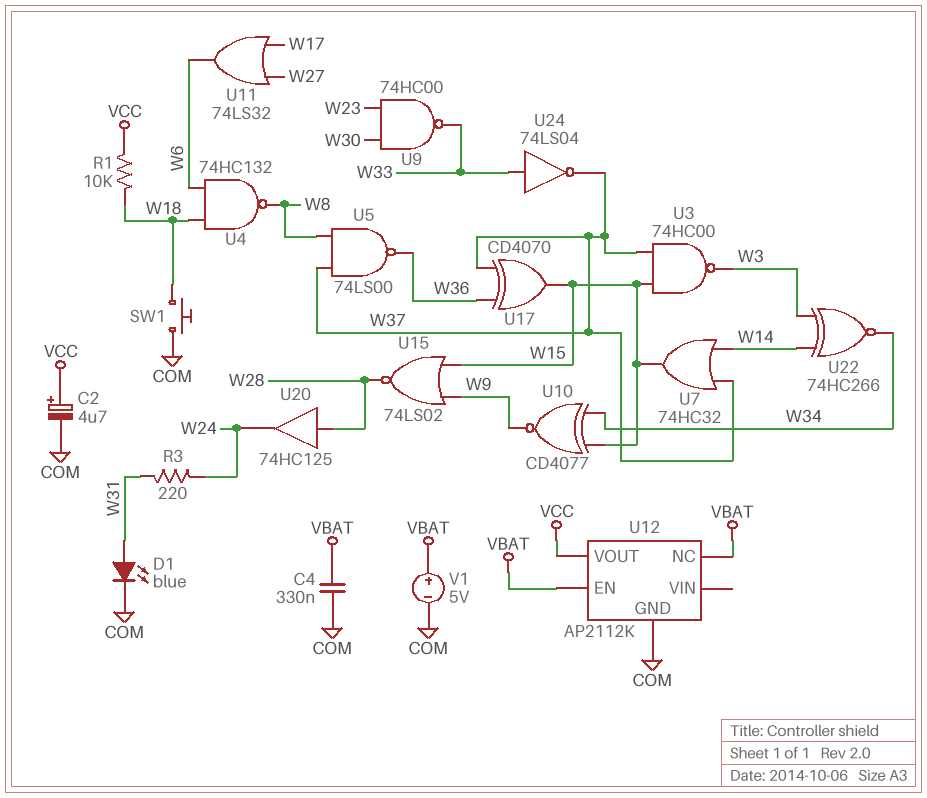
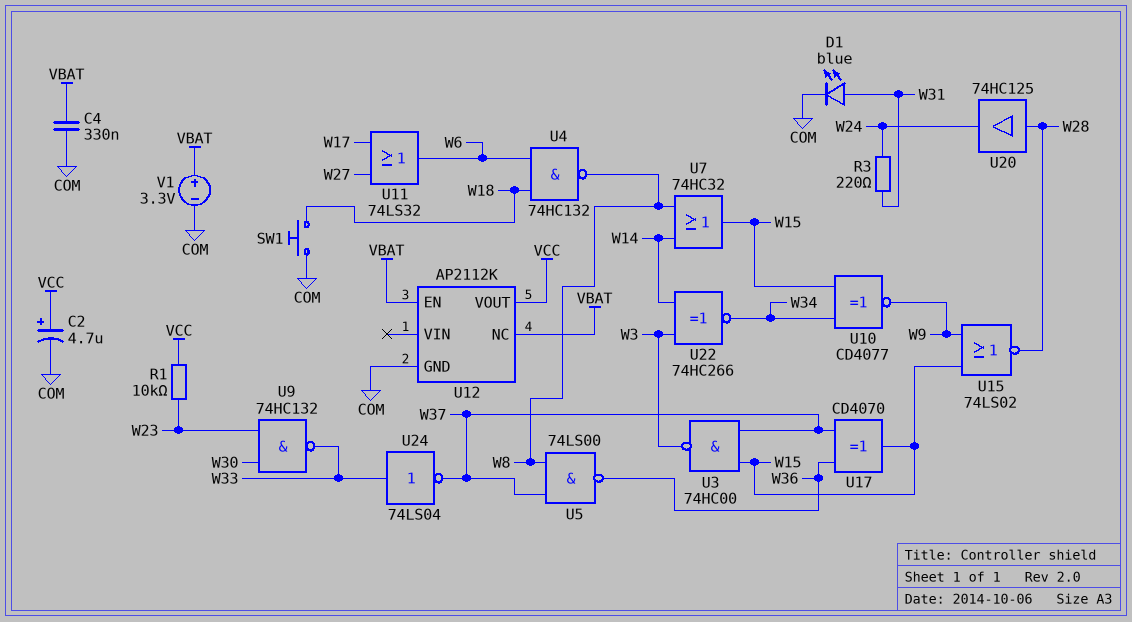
R1: 10k (VCC, W18) -> 10k (VCC, W23)
U7: OR 74HC32 (in W14, in W37, out W15) -> OR 74HC32 (in W8, in W14, out W15)
U9: NAND 74HC00 (in W23, in W30, out W33) -> NAND 74HC132 (in W23, in W30, out W33)
V1: 5V (plus VBAT, minus COM) -> 3.3V (plus VBAT, minus COM)

